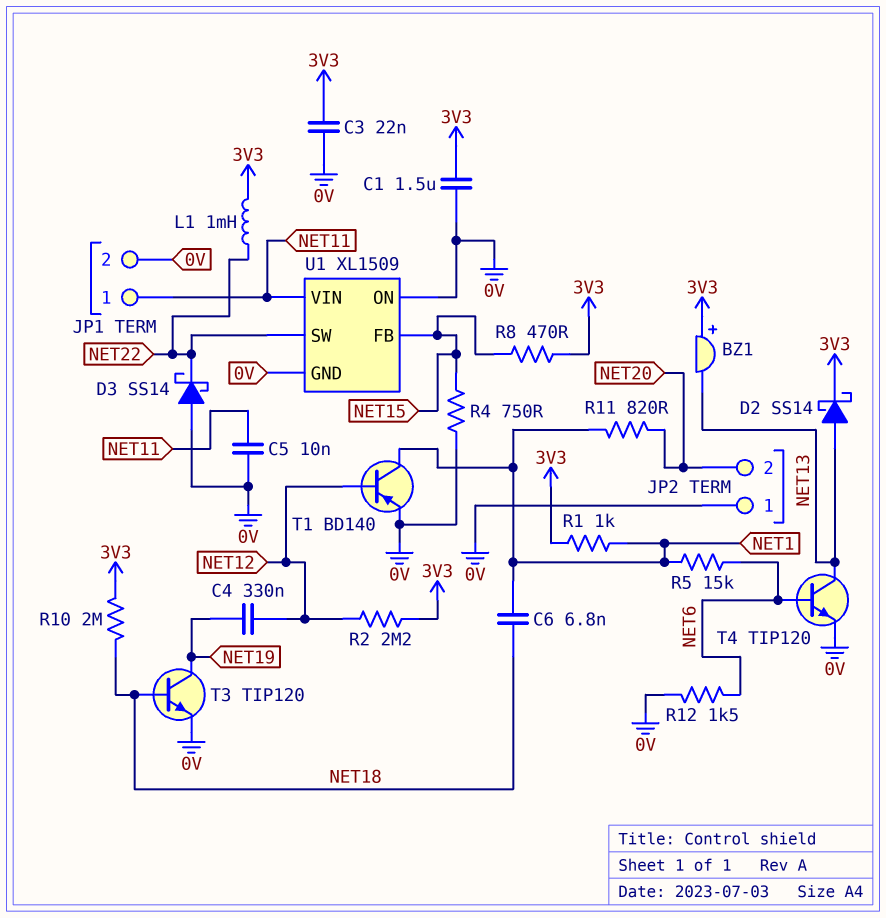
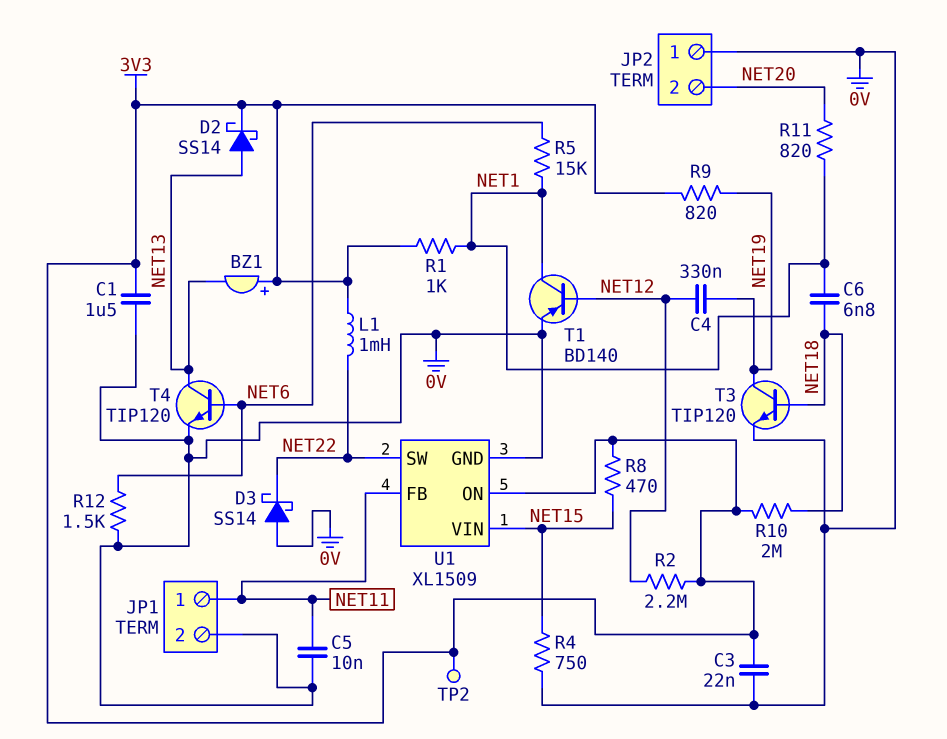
R9: none -> 820 (3V3, NET19)
TP2: none -> test point (3V3)
U1 pin FB: NET15 -> NET11
U1 pin ON: 0V -> 3V3
U1 pin VIN: NET11 -> NET15

